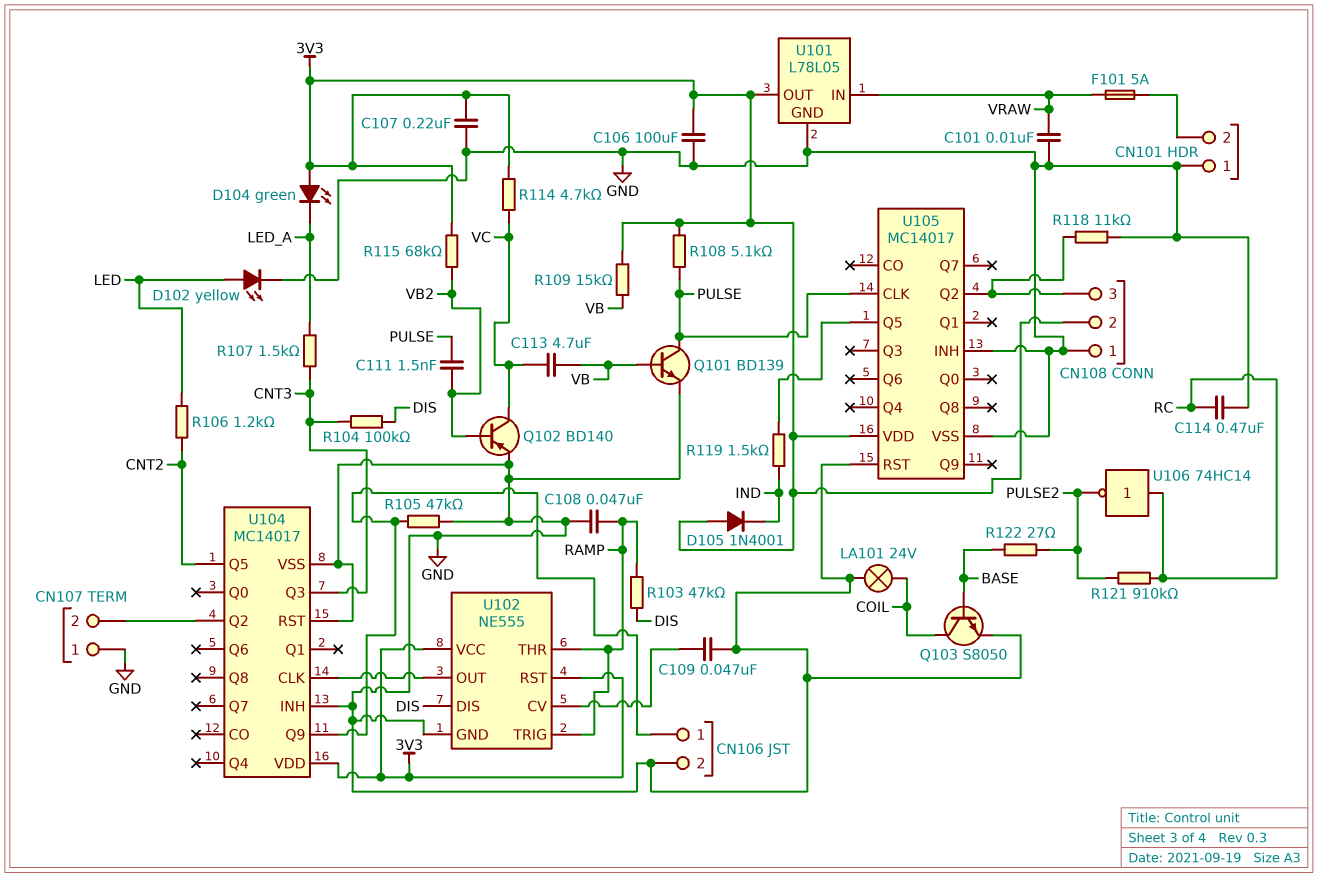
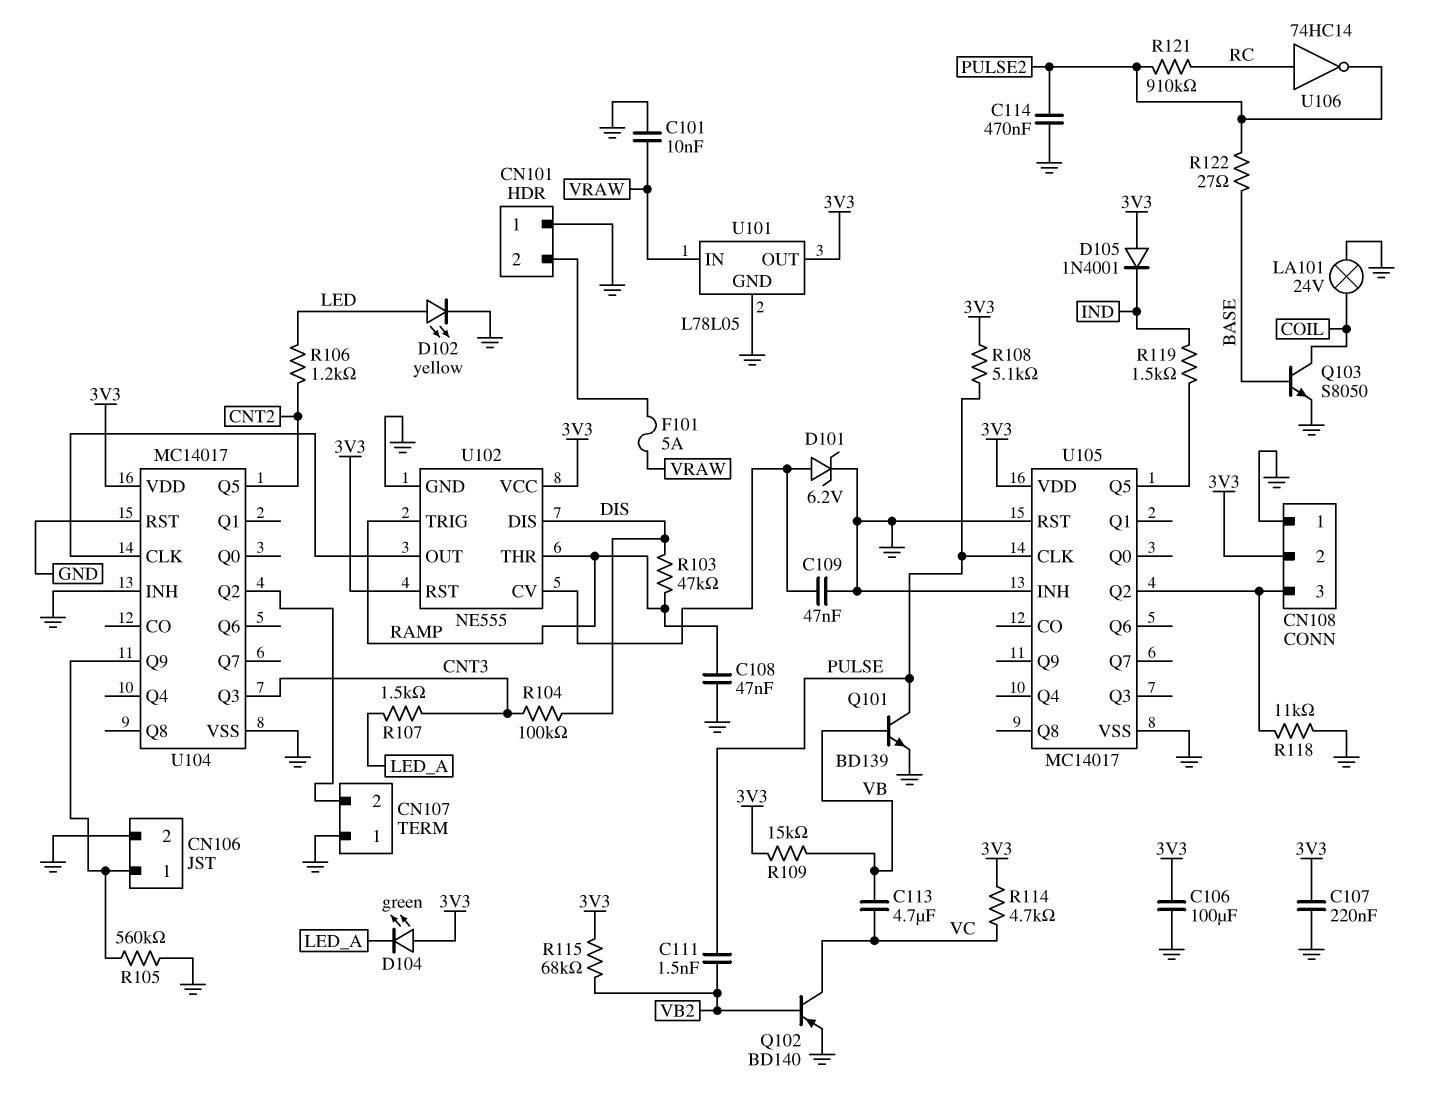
C114: 470nF (GND, RC) -> 470nF (GND, PULSE2)
D101: none -> zener 6.2V (A U102/CV, K GND)
R105: 47k (CN106/1, GND) -> 560k (CN106/1, GND)

